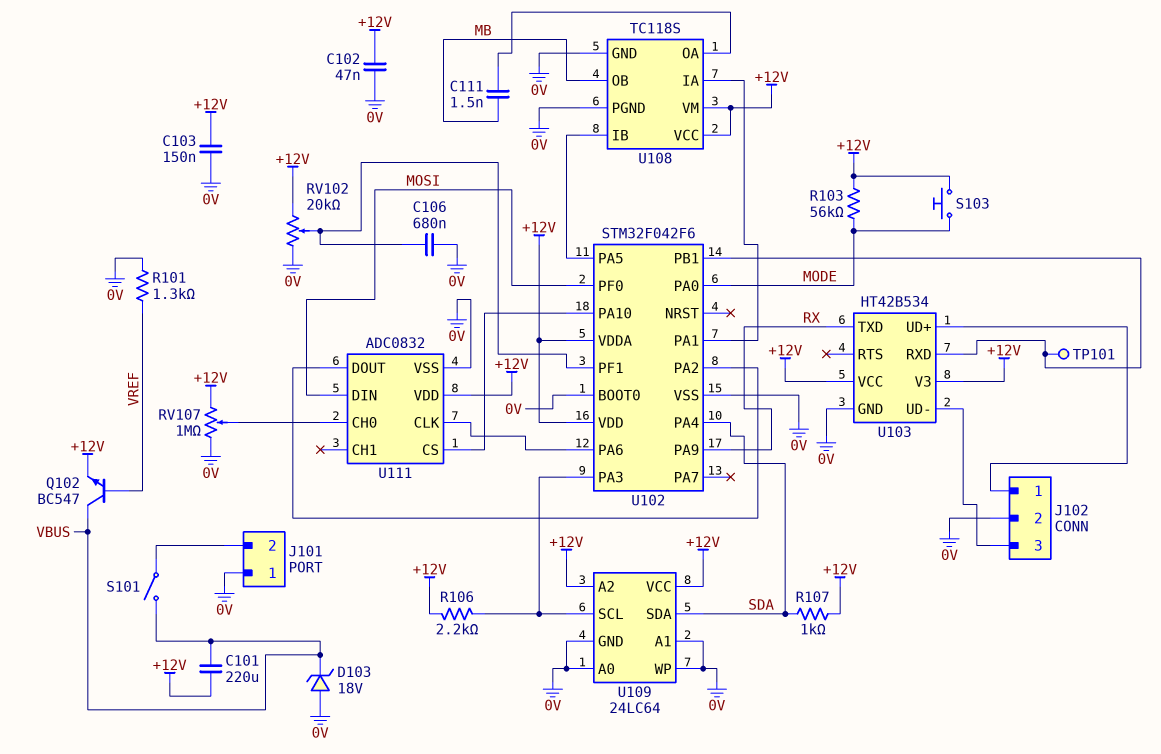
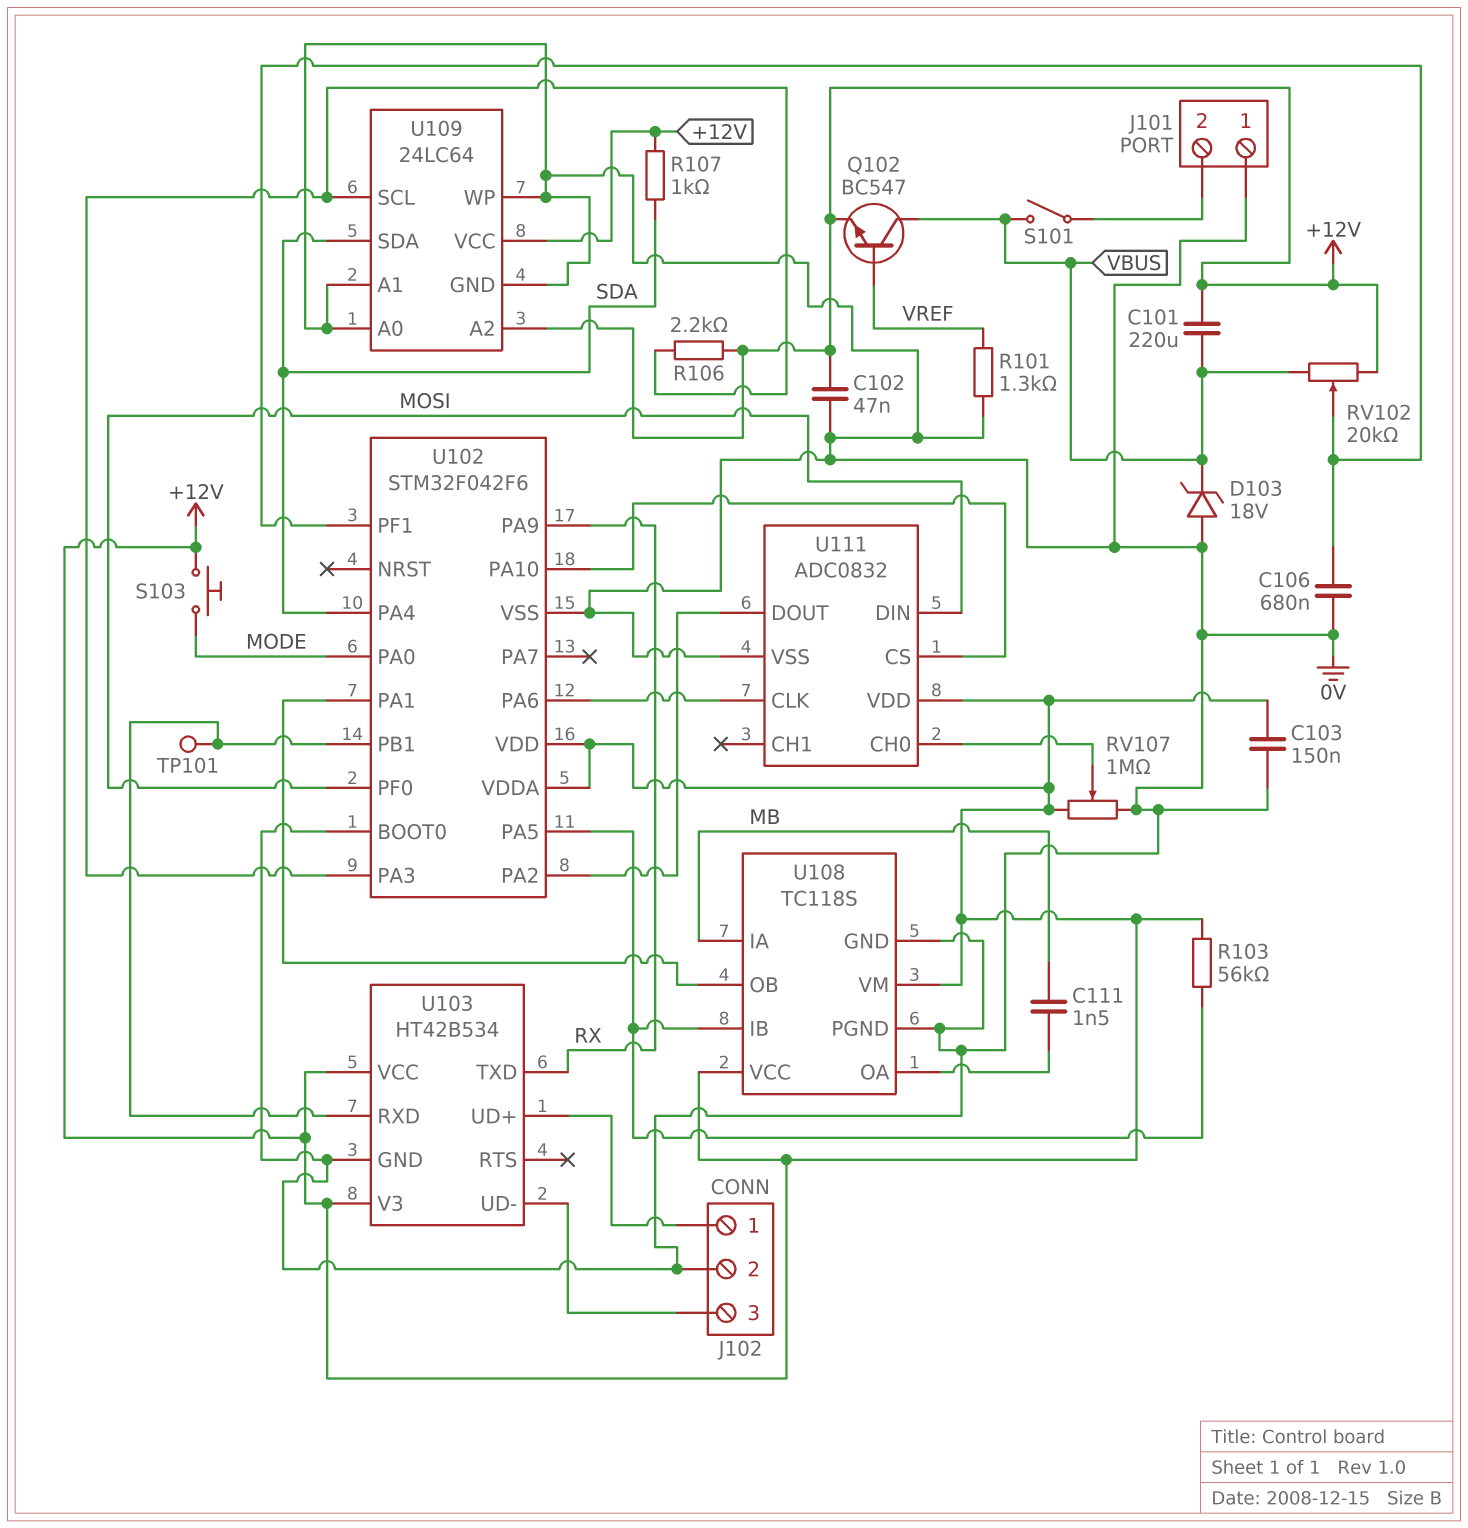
R103: 56k (+12V, MODE) -> 56k (+12V, U102/PA5)
RV102: 20k (+12V, 0V, wiper U102/PF1) -> 20k (+12V, VBUS, wiper U102/PF1)
U108 pin IA: U102/PA1 -> MB
U108 pin OB: MB -> U102/PA1

